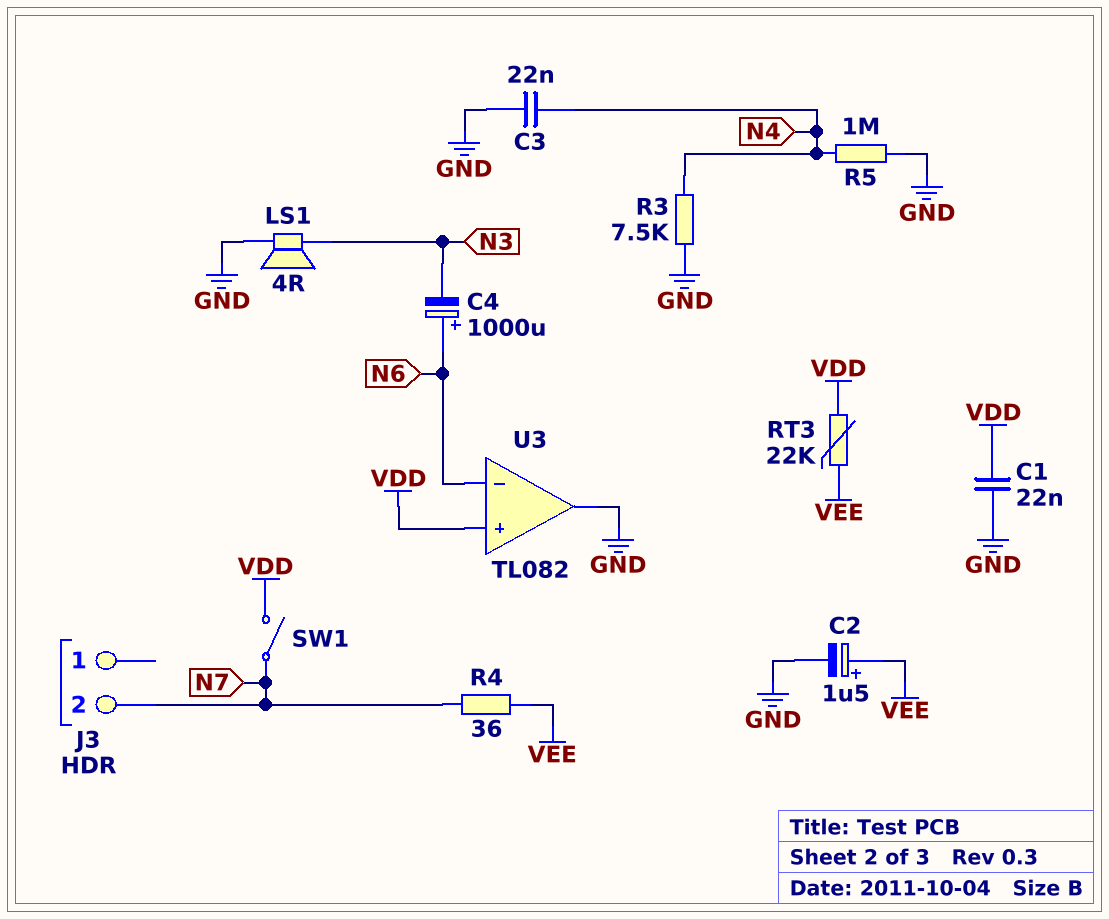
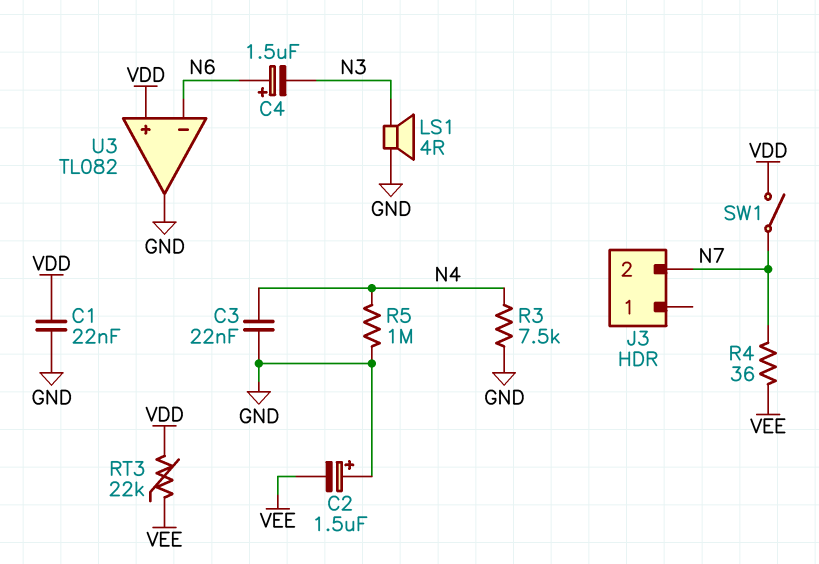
C2: 1.5uF (plus VEE, minus GND) -> 1.5uF (plus GND, minus VEE)
C4: 1000uF (plus N6, minus N3) -> 1.5uF (plus N6, minus N3)

